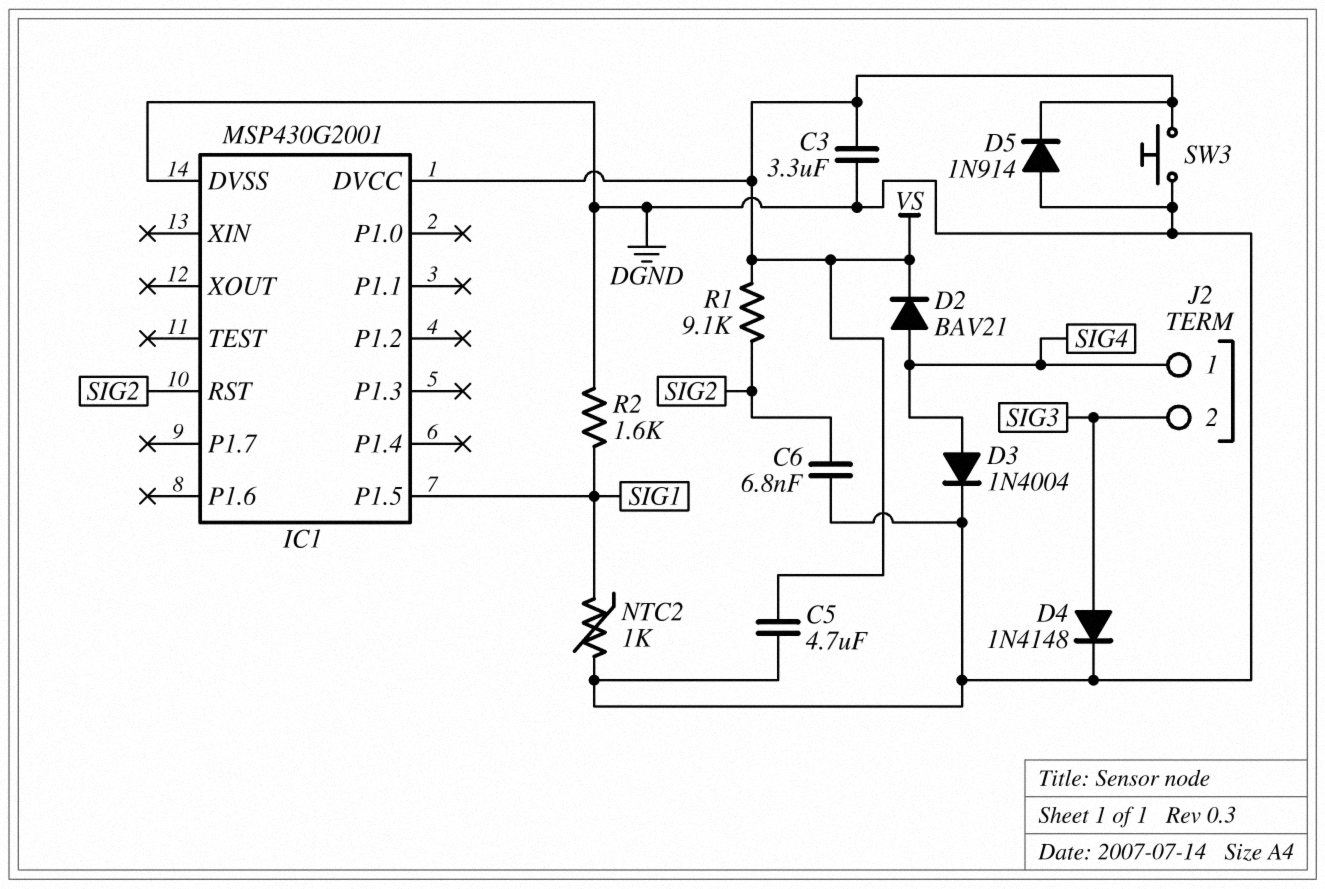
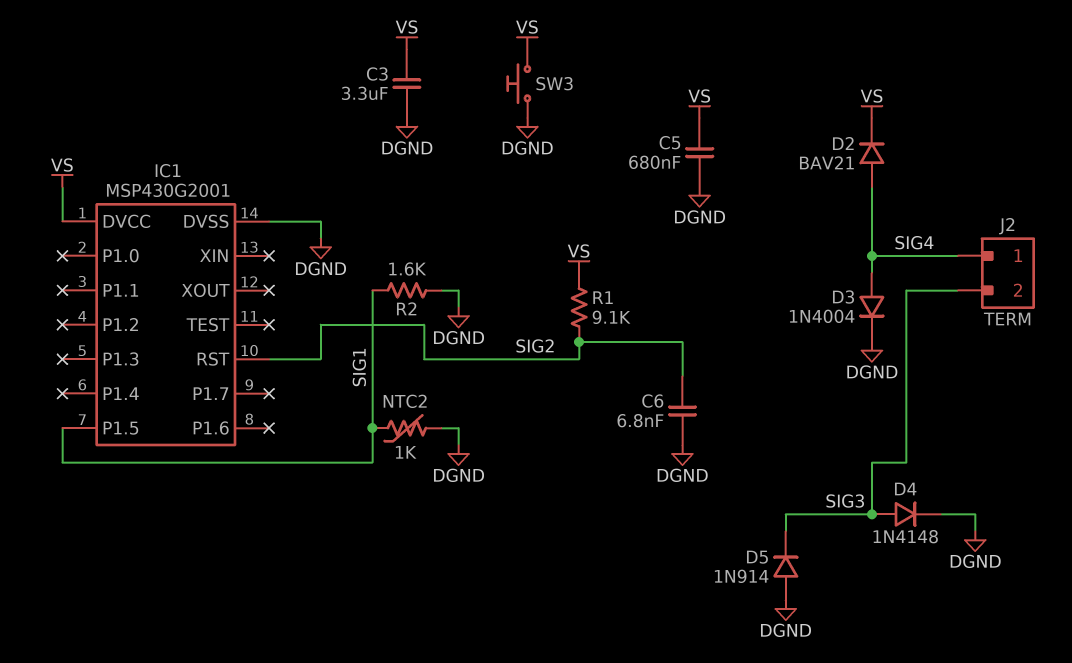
C5: 4.7uF (DGND, VS) -> 680nF (DGND, VS)
D5: diode 1N914 (A DGND, K VS) -> diode 1N914 (A DGND, K SIG3)

